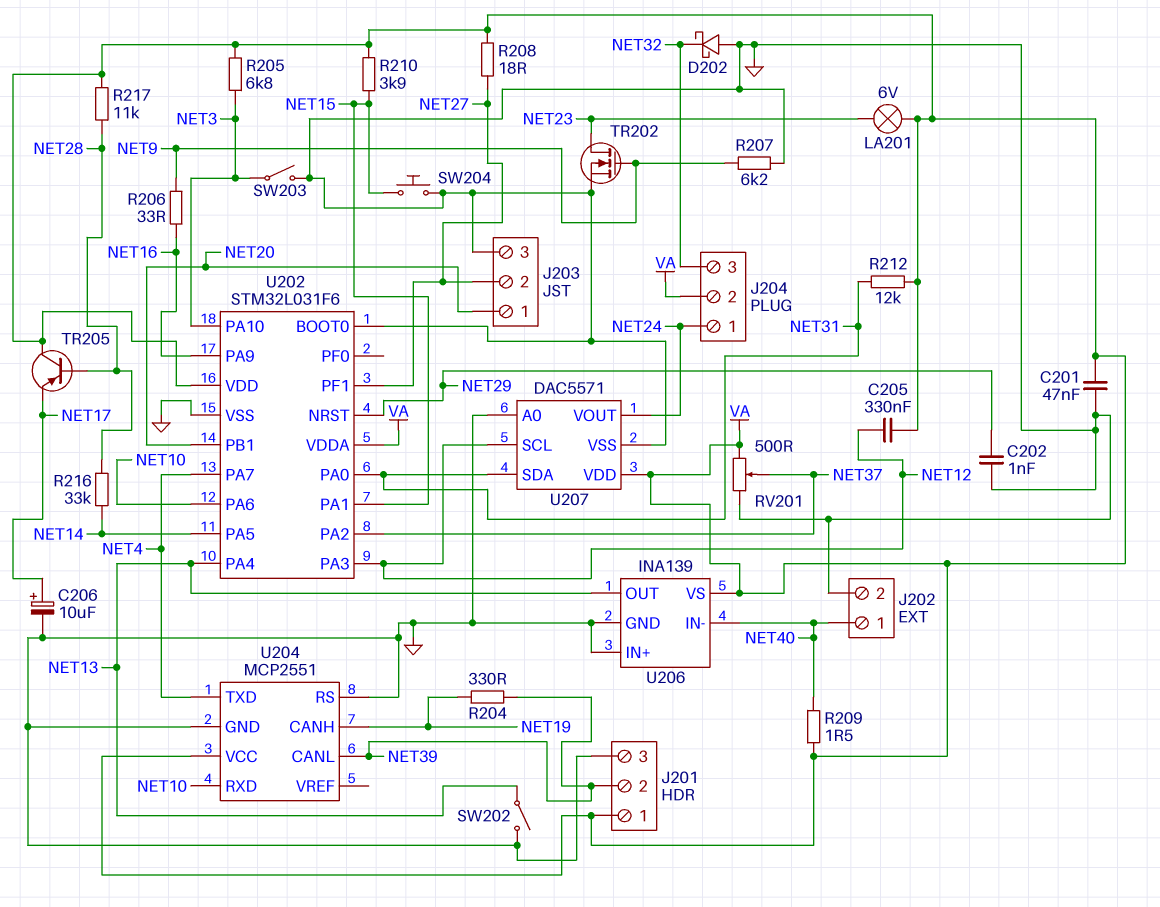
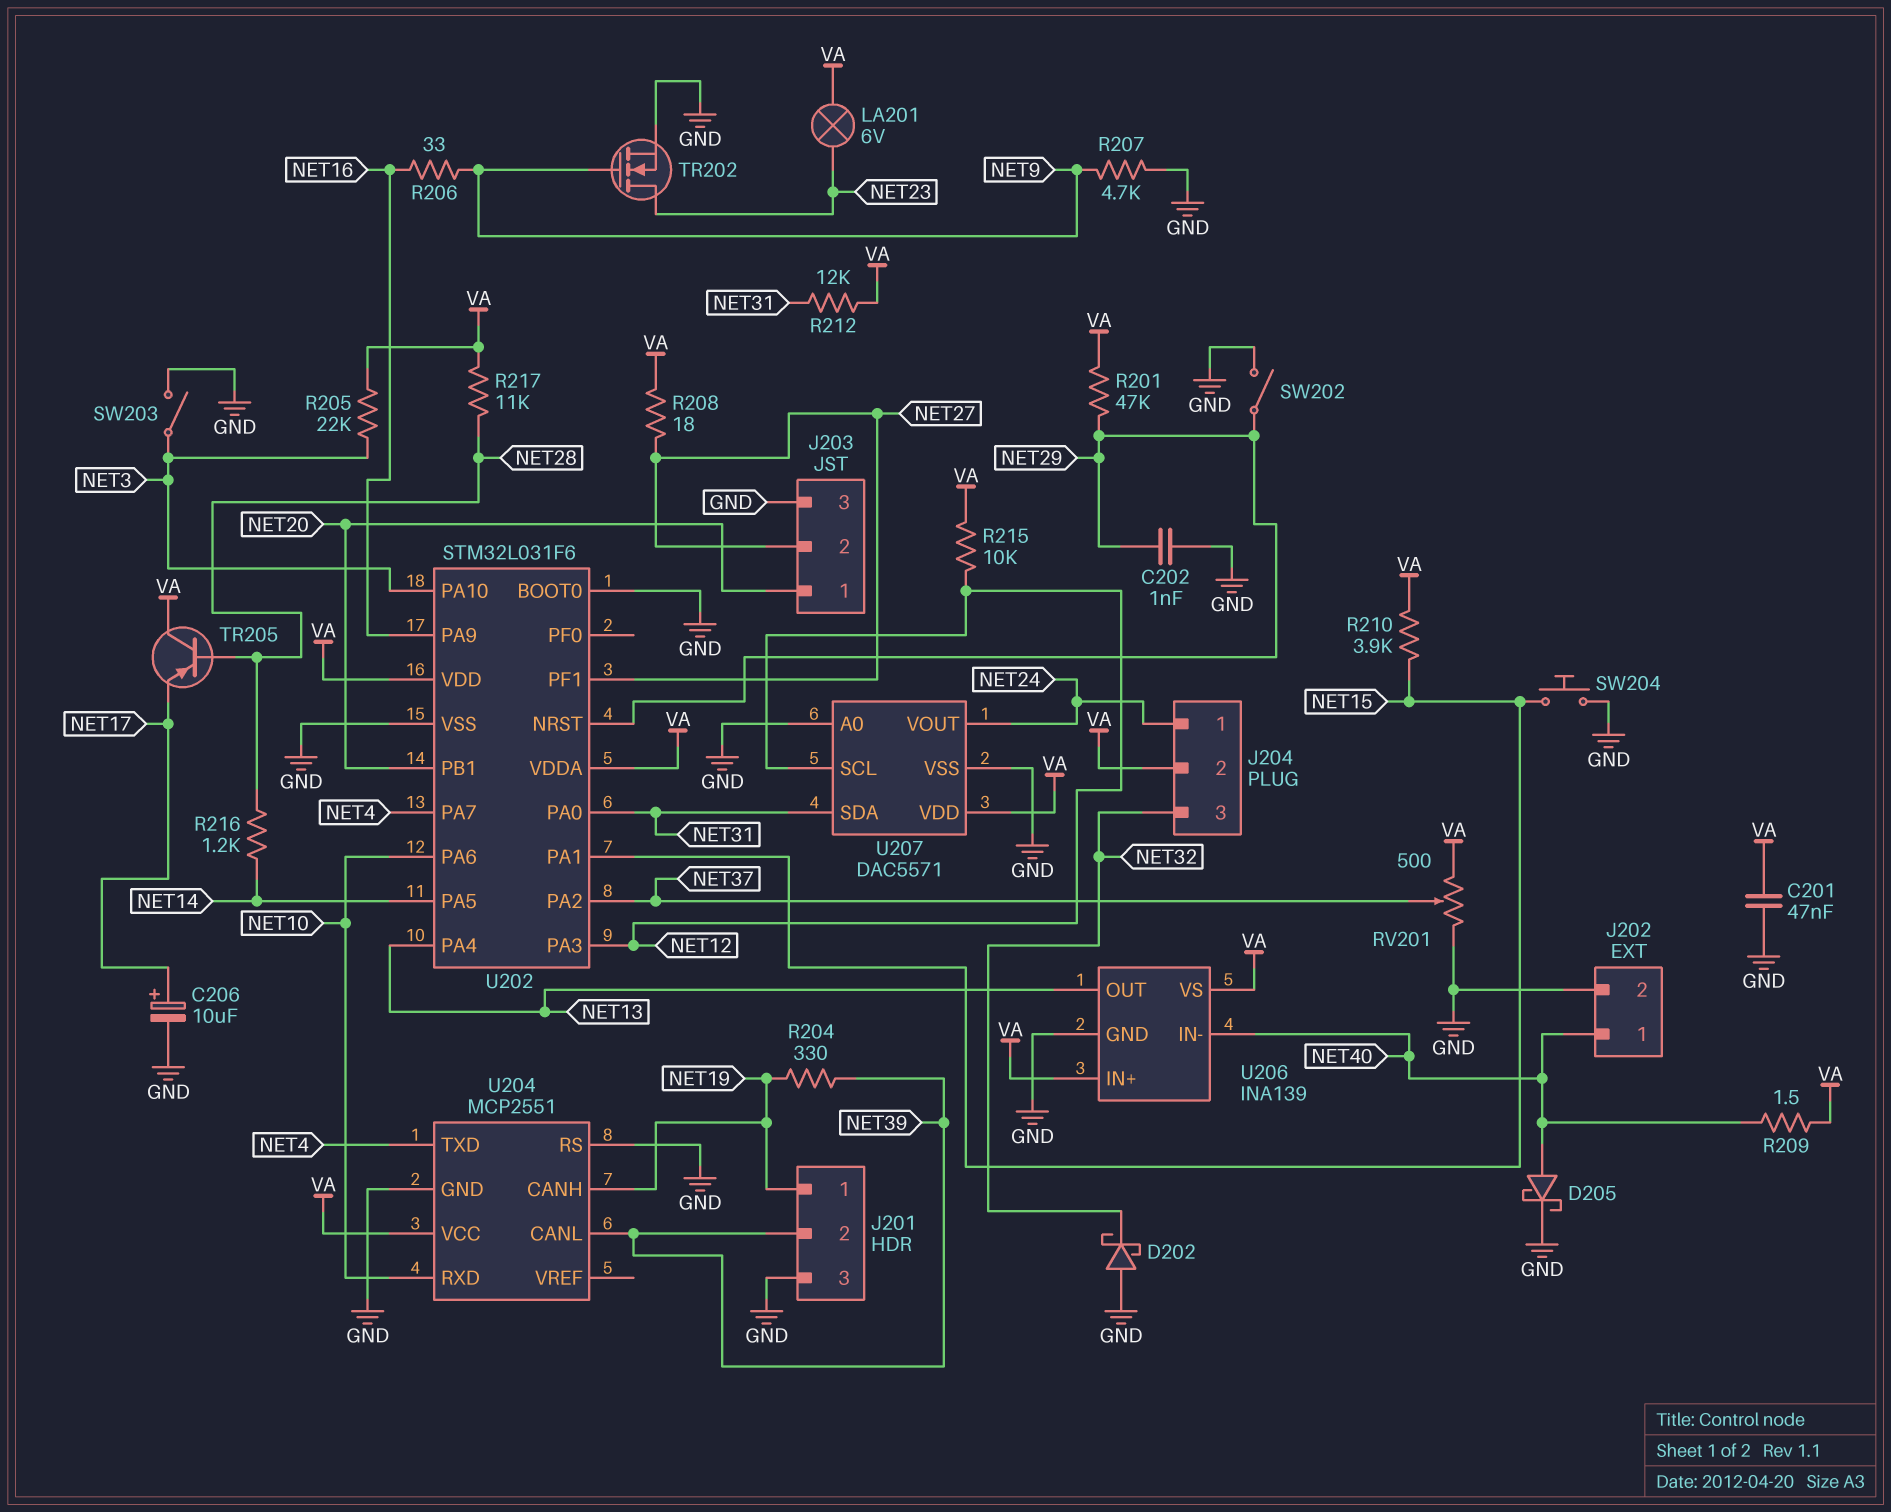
C205: 330nF (NET12, VA) -> none
D205: none -> schottky (A NET40, K GND)
J201 pin 1: VA -> NET19
R201: none -> 47k (NET29, VA)
R205: 6.8k (NET3, VA) -> 22k (NET3, VA)
R207: 6.2k (GND, NET9) -> 4.7k (GND, NET9)
R215: none -> 10k (NET12, VA)
R216: 33k (NET14, NET28) -> 1.2k (NET14, NET28)
SW202: switch (GND, NET13) -> switch (GND, NET29)
U206 pin IN+: GND -> VA

